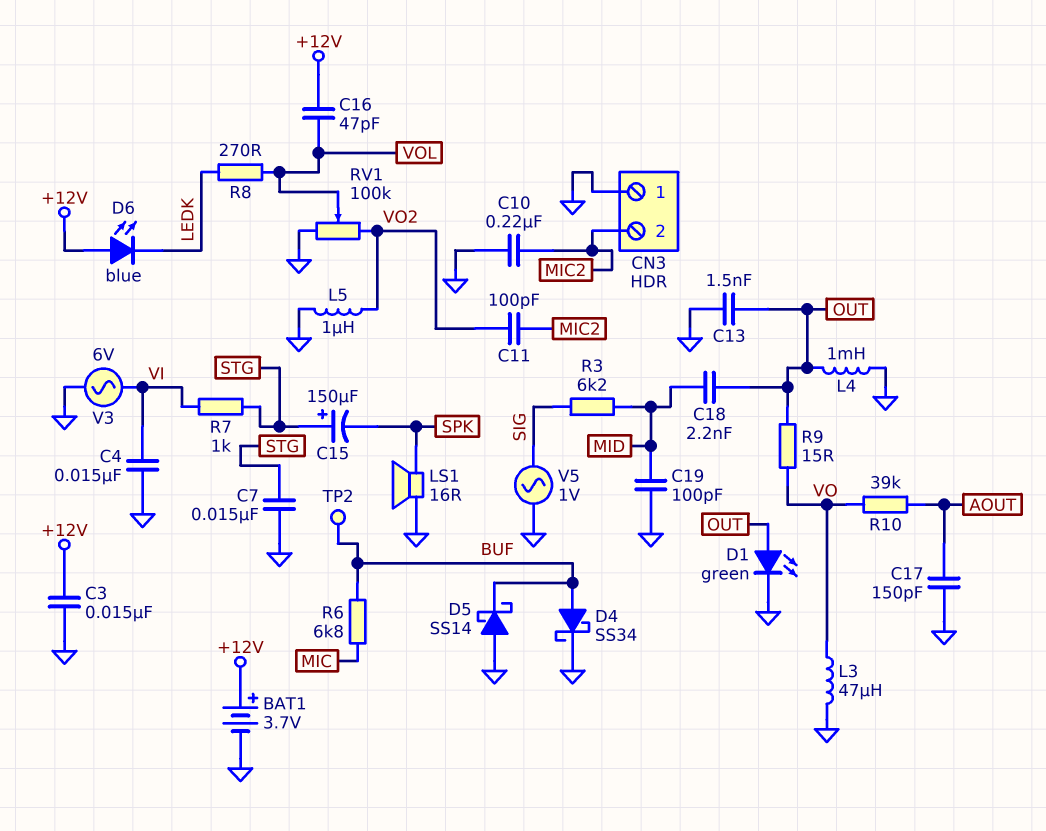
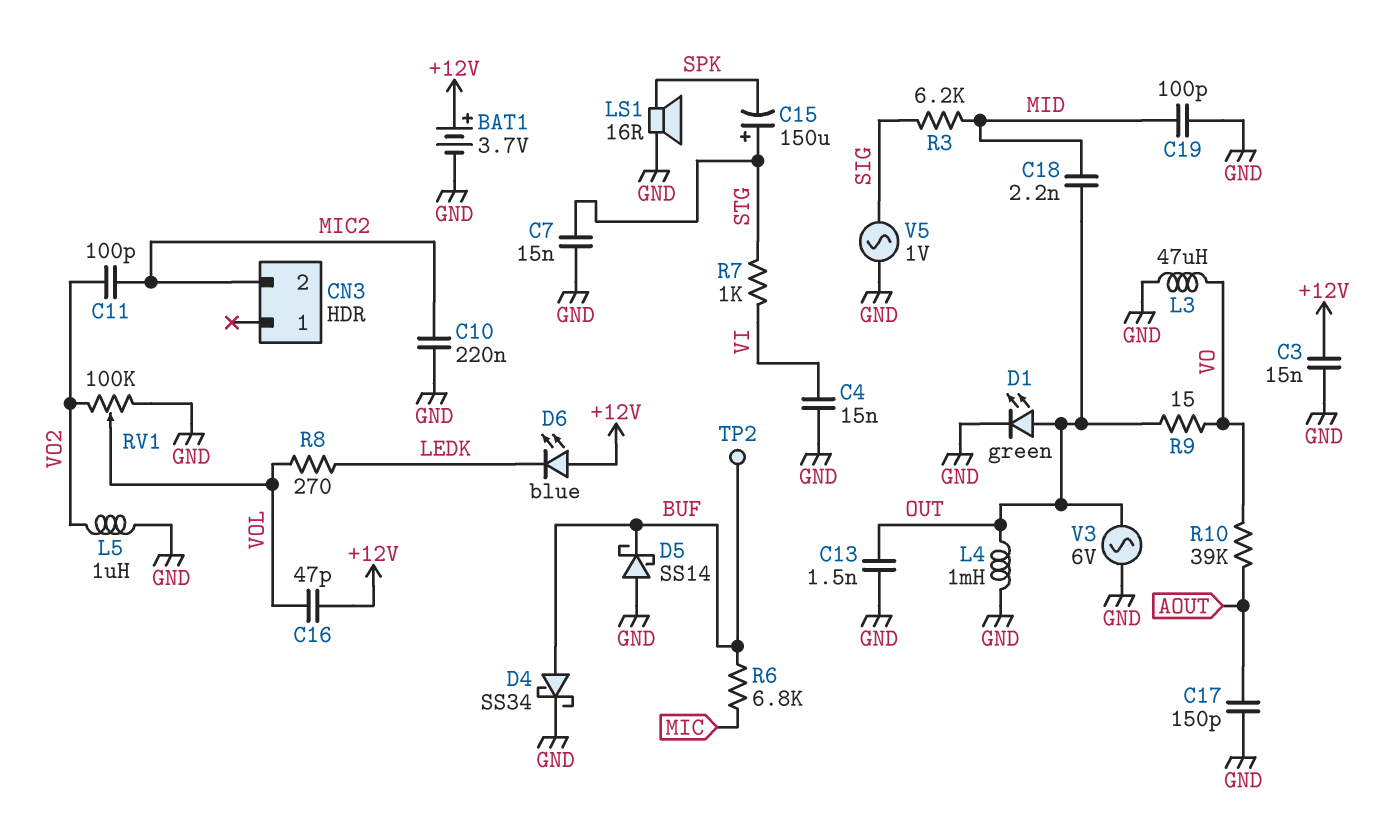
CN3 pin 1: GND -> none
V3: AC 6V (GND, VI) -> AC 6V (GND, OUT)

